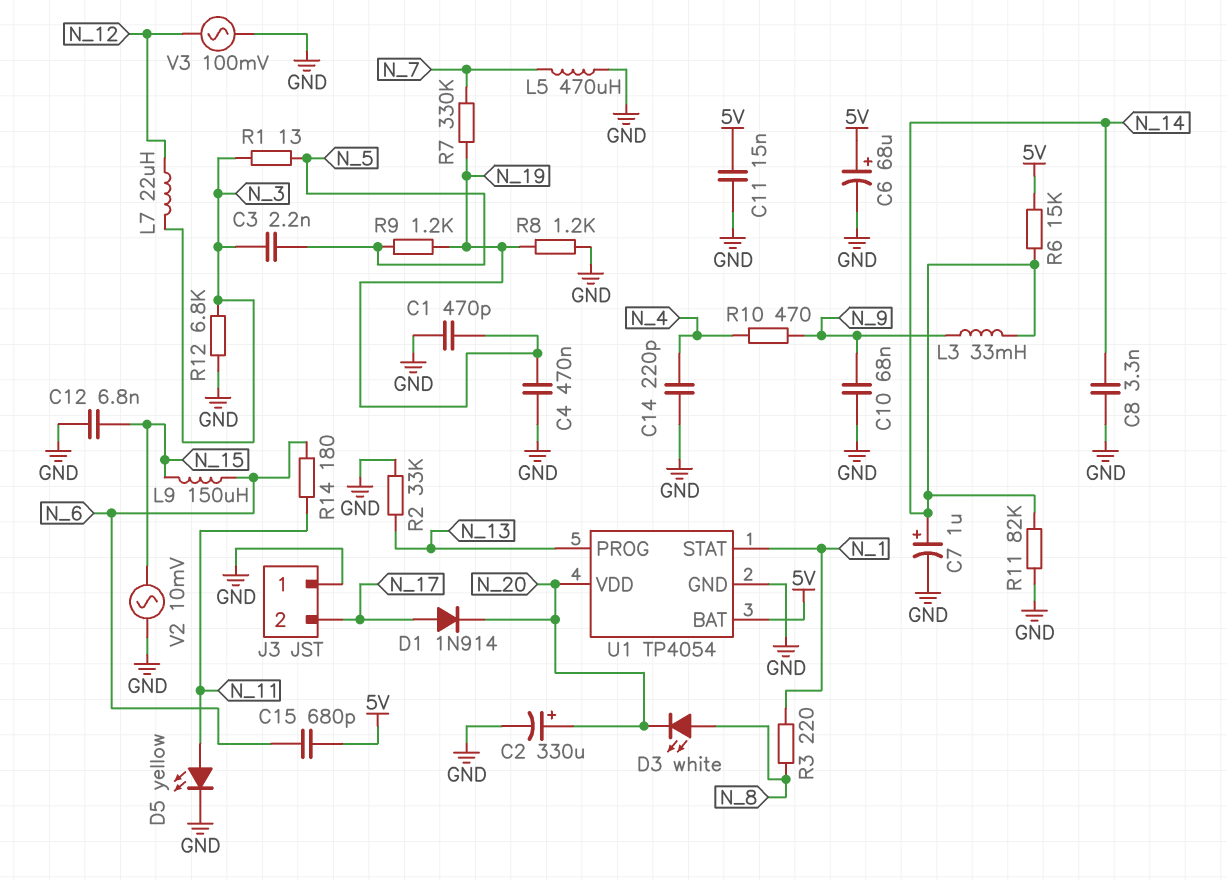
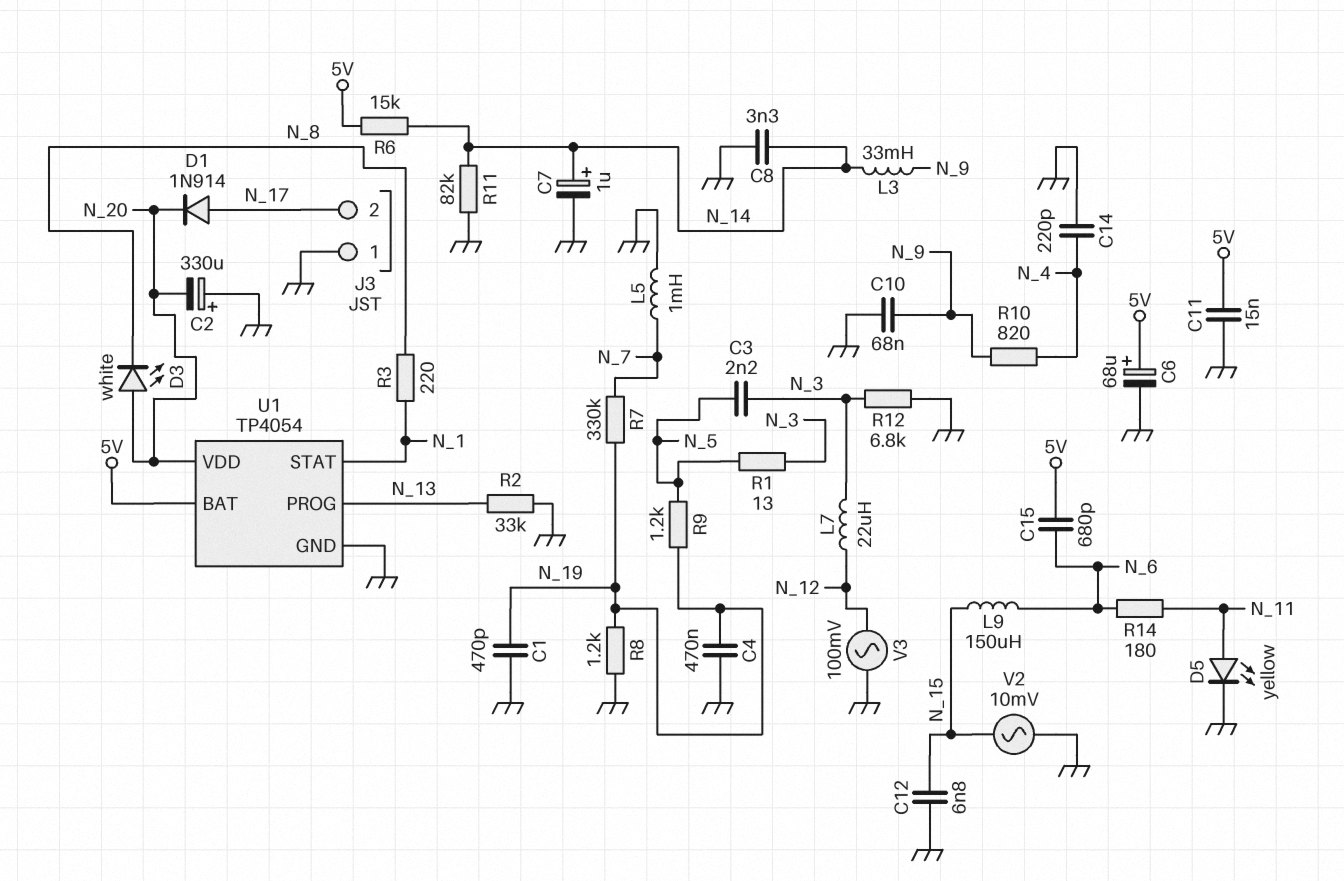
C2: 330uF (plus N_20, minus GND) -> 330uF (plus GND, minus N_20)
D3: LED white (A N_8, K N_20) -> LED white (A N_20, K N_8)
L5: 470uH (GND, N_7) -> 1mH (GND, N_7)
R10: 470 (N_4, N_9) -> 820 (N_4, N_9)

